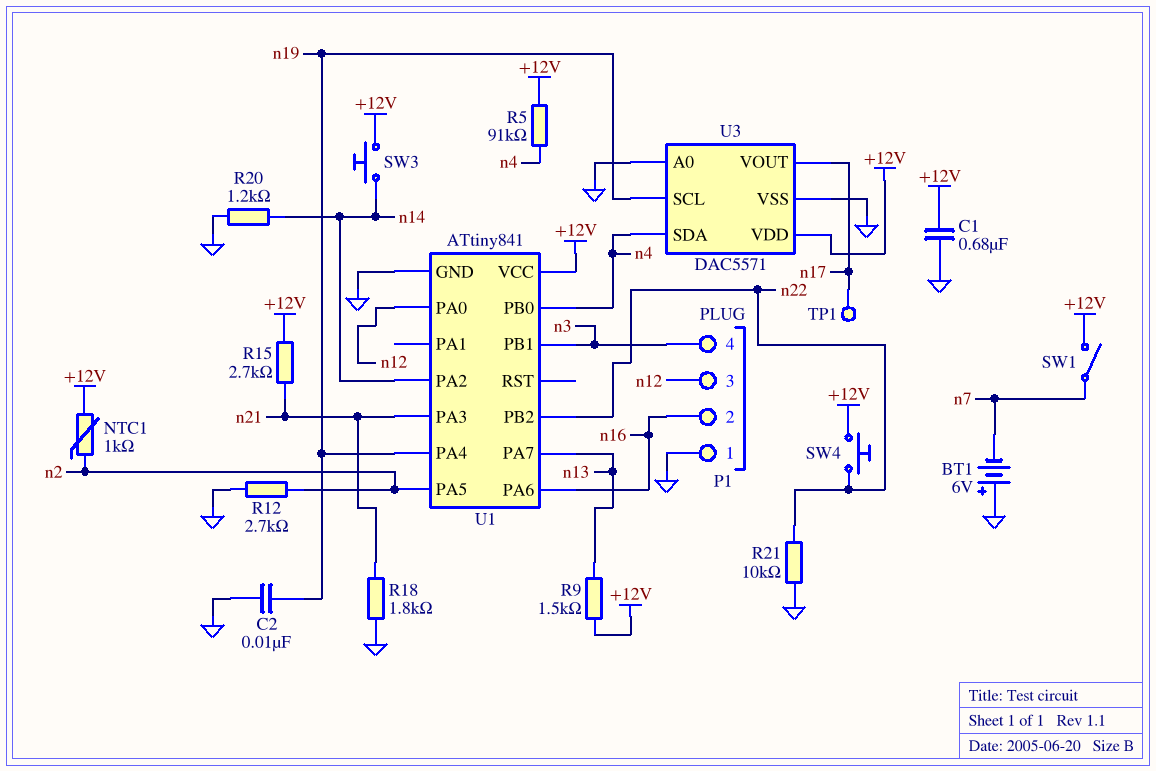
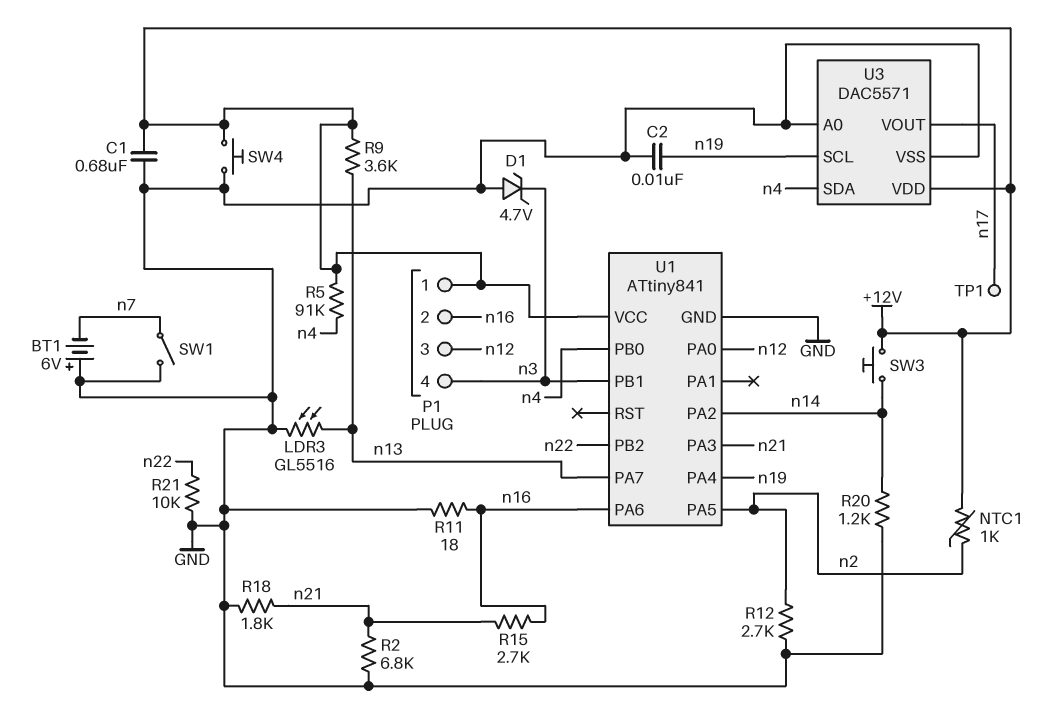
D1: none -> zener 4.7V (A GND, K n3)
LDR3: none -> GL5516 (GND, n13)
P1 pin 1: GND -> +12V
R2: none -> 6.8k (GND, n21)
R9: 1.5k (+12V, n13) -> 3.6k (+12V, n13)
R11: none -> 18 (GND, n16)
R15: 2.7k (+12V, n21) -> 2.7k (n16, n21)
SW1: switch (+12V, n7) -> switch (GND, n7)
SW4: button (+12V, n22) -> button (+12V, GND)

